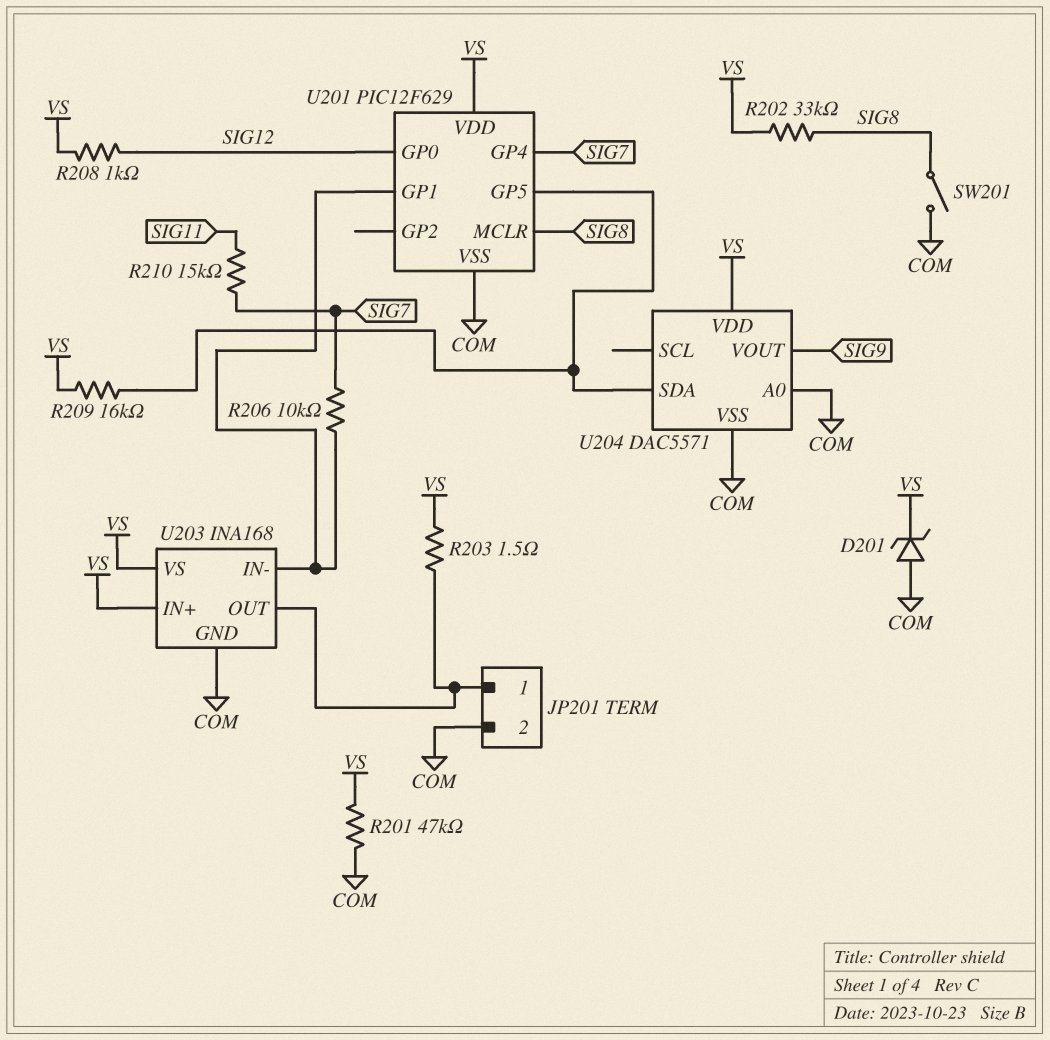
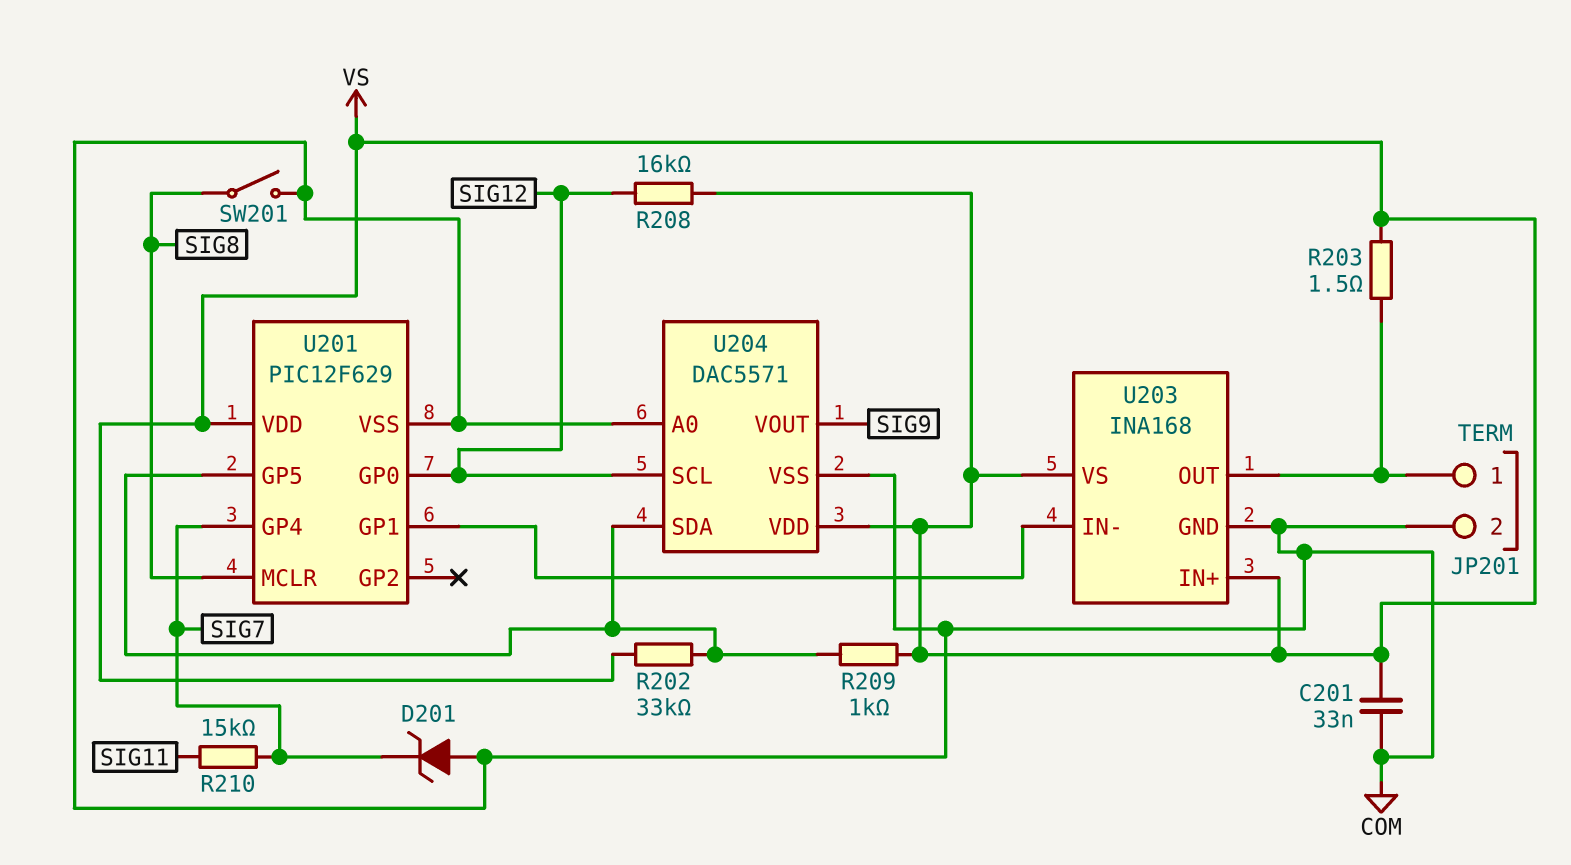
C201: none -> 33nF (COM, VS)
D201: zener (A COM, K VS) -> zener (A COM, K SIG7)
R201: 47k (COM, VS) -> none
R202: 33k (SIG8, VS) -> 33k (U201/GP5, VS)
R206: 10k (SIG7, U201/GP1) -> none
R208: 1k (SIG12, VS) -> 16k (SIG12, VS)
R209: 16k (U201/GP5, VS) -> 1k (U201/GP5, VS)
U204 pin SCL: none -> SIG12

